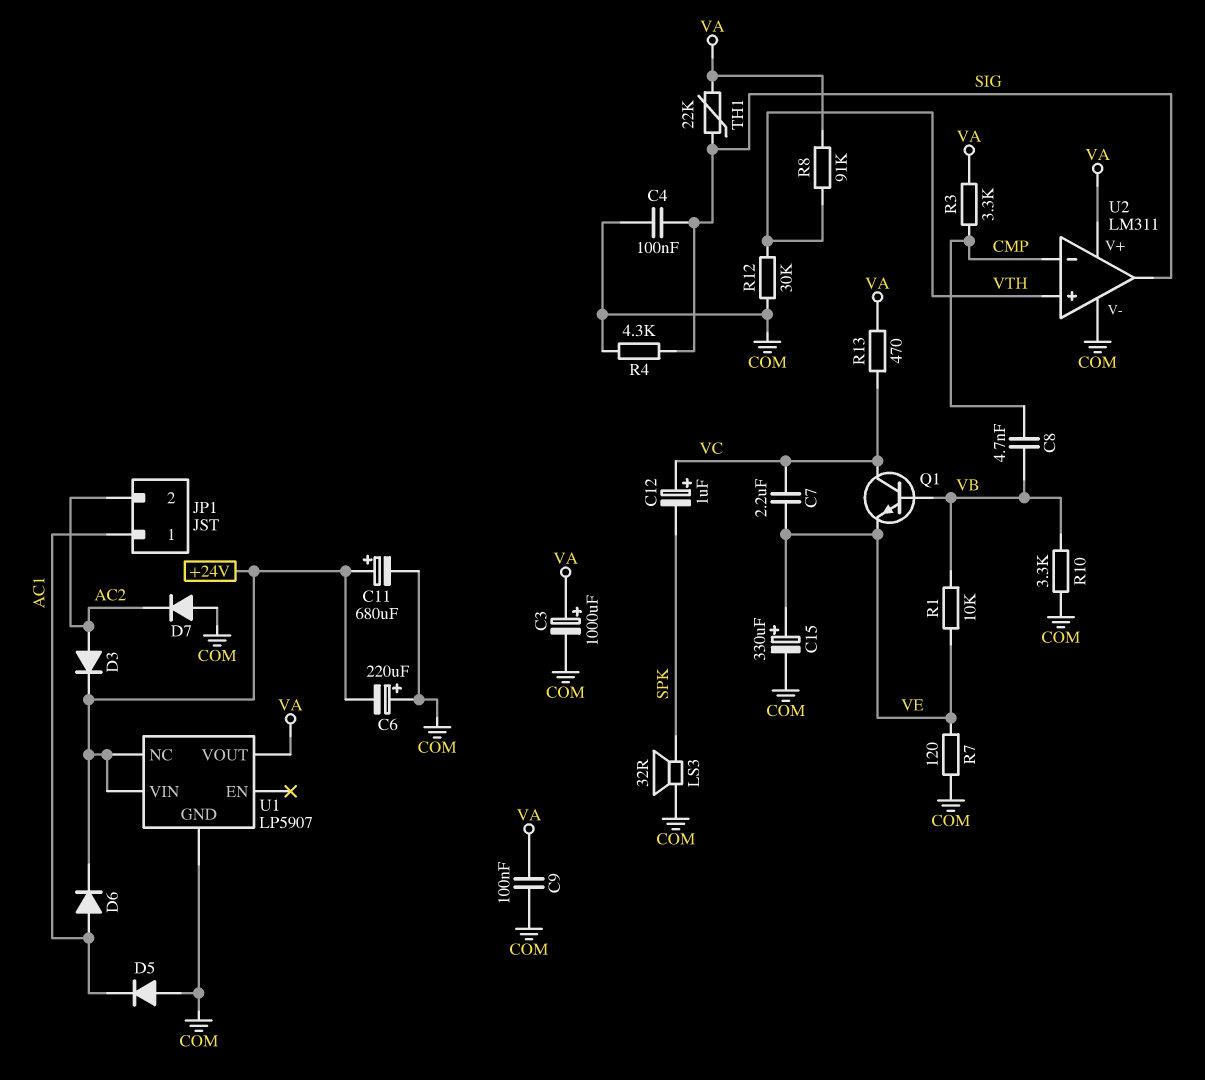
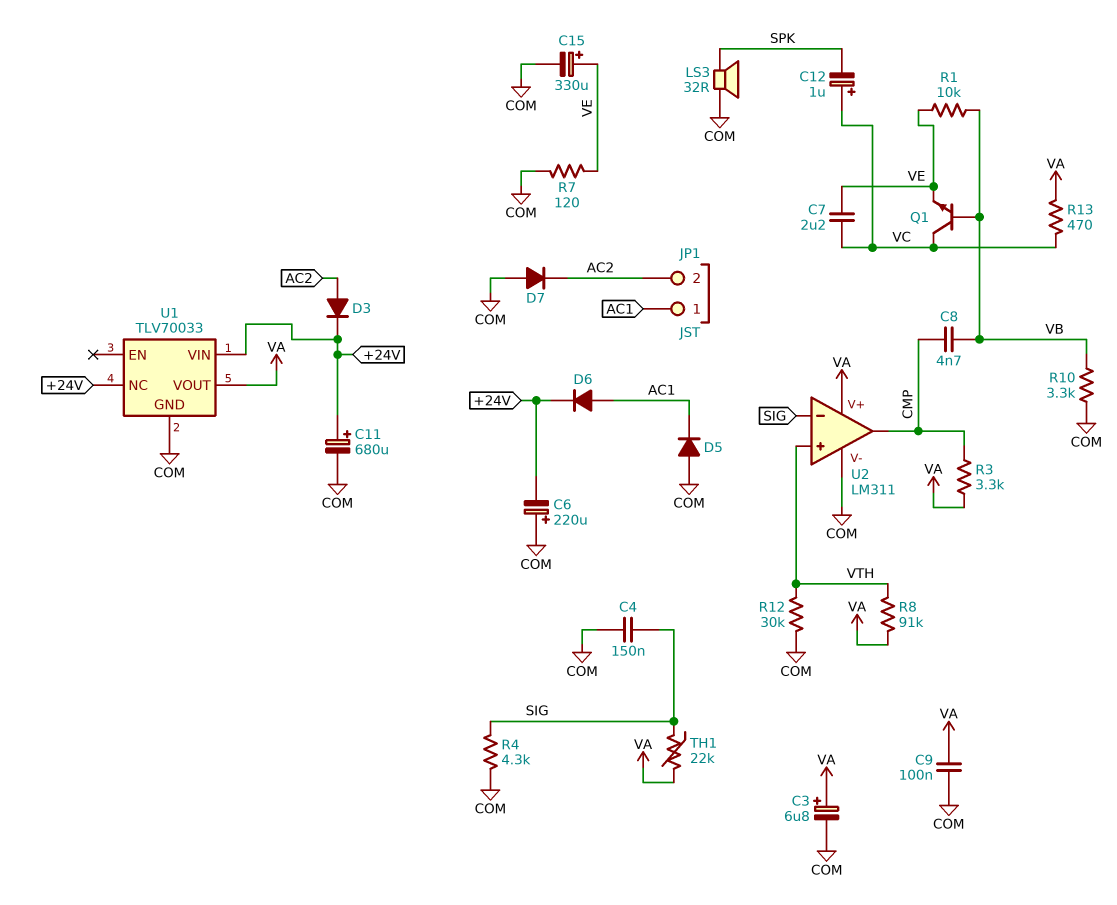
C3: 1000uF (plus VA, minus COM) -> 6.8uF (plus VA, minus COM)
C4: 100nF (COM, SIG) -> 150nF (COM, SIG)
U1: LP5907 -> TLV70033
U2 pin in-: CMP -> SIG
U2 pin out: SIG -> CMP

